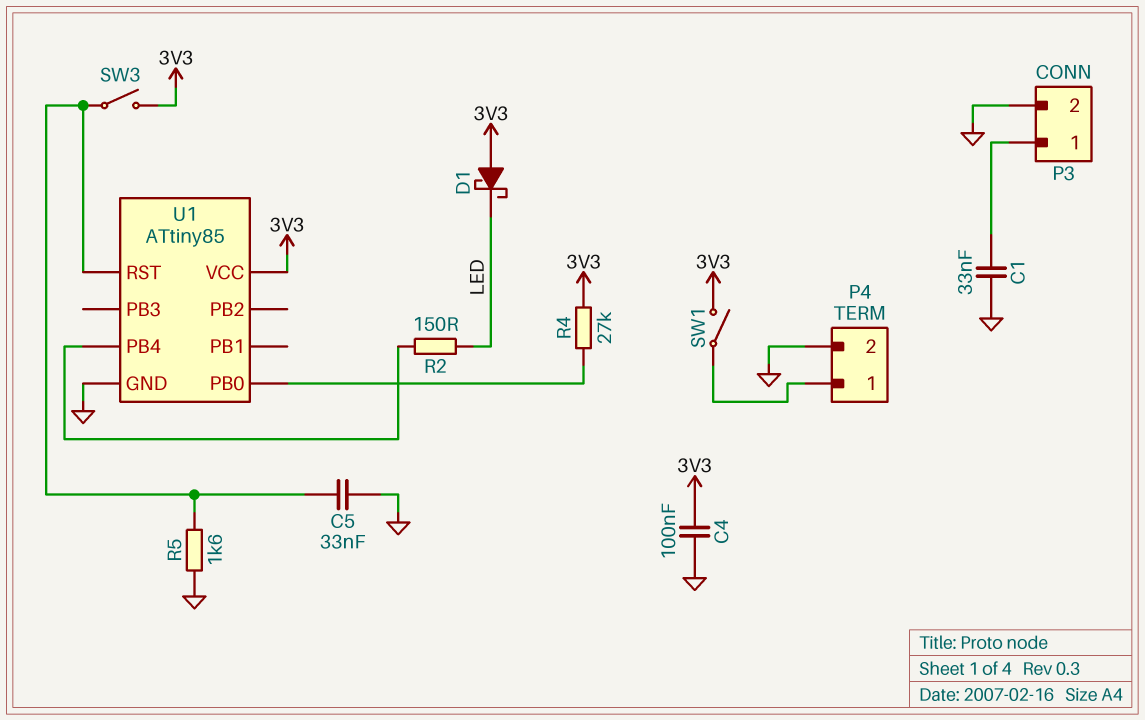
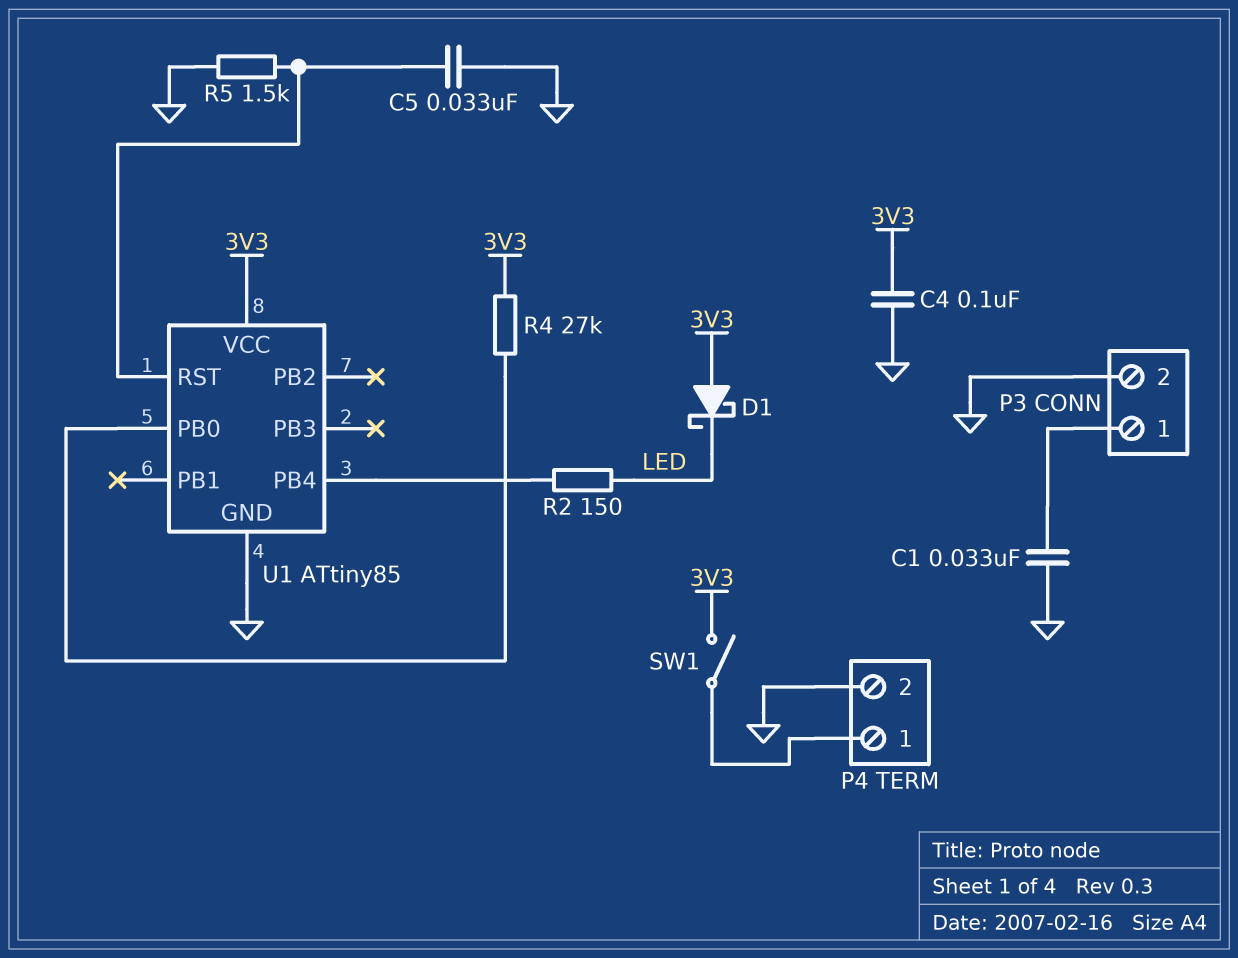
R5: 1.6k (GND, U1/RST) -> 1.5k (GND, U1/RST)
SW3: switch (3V3, U1/RST) -> none

